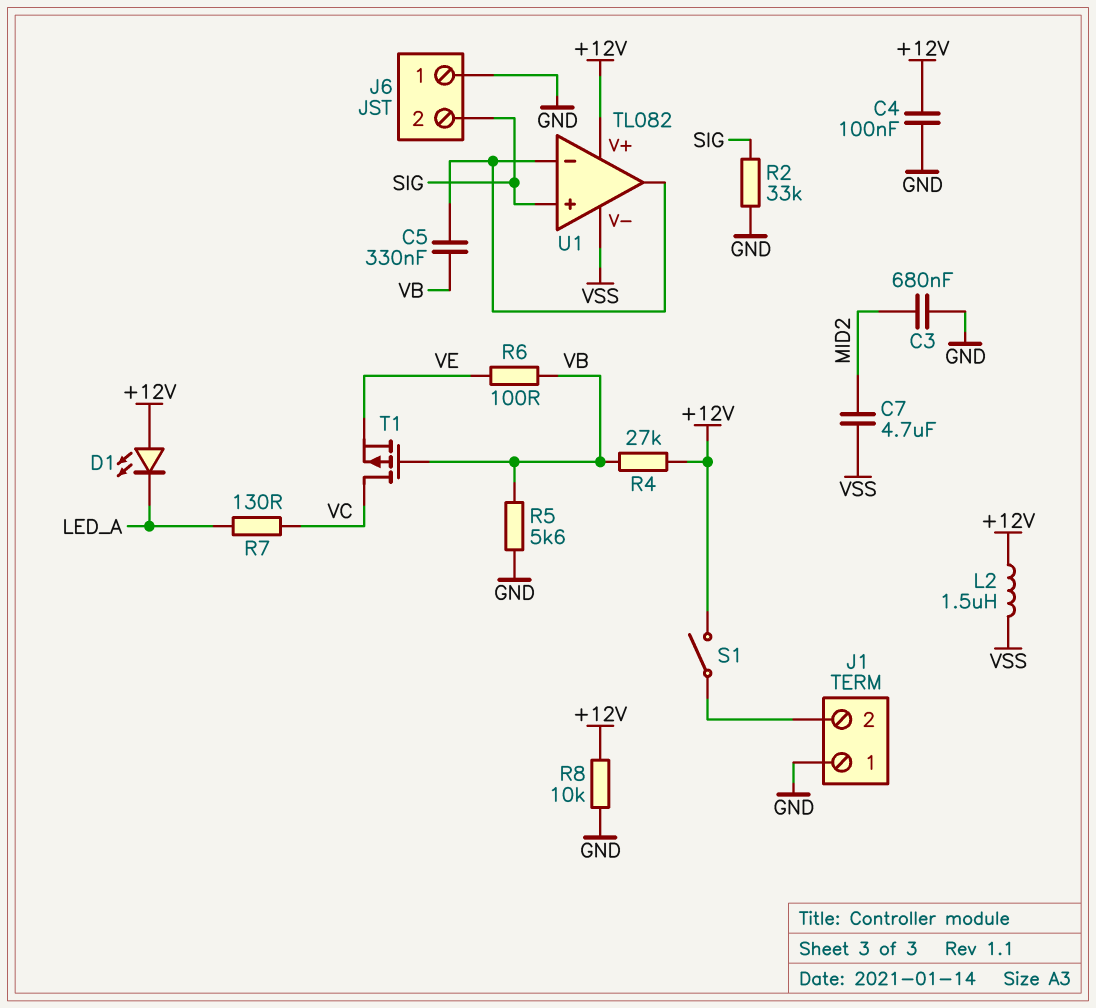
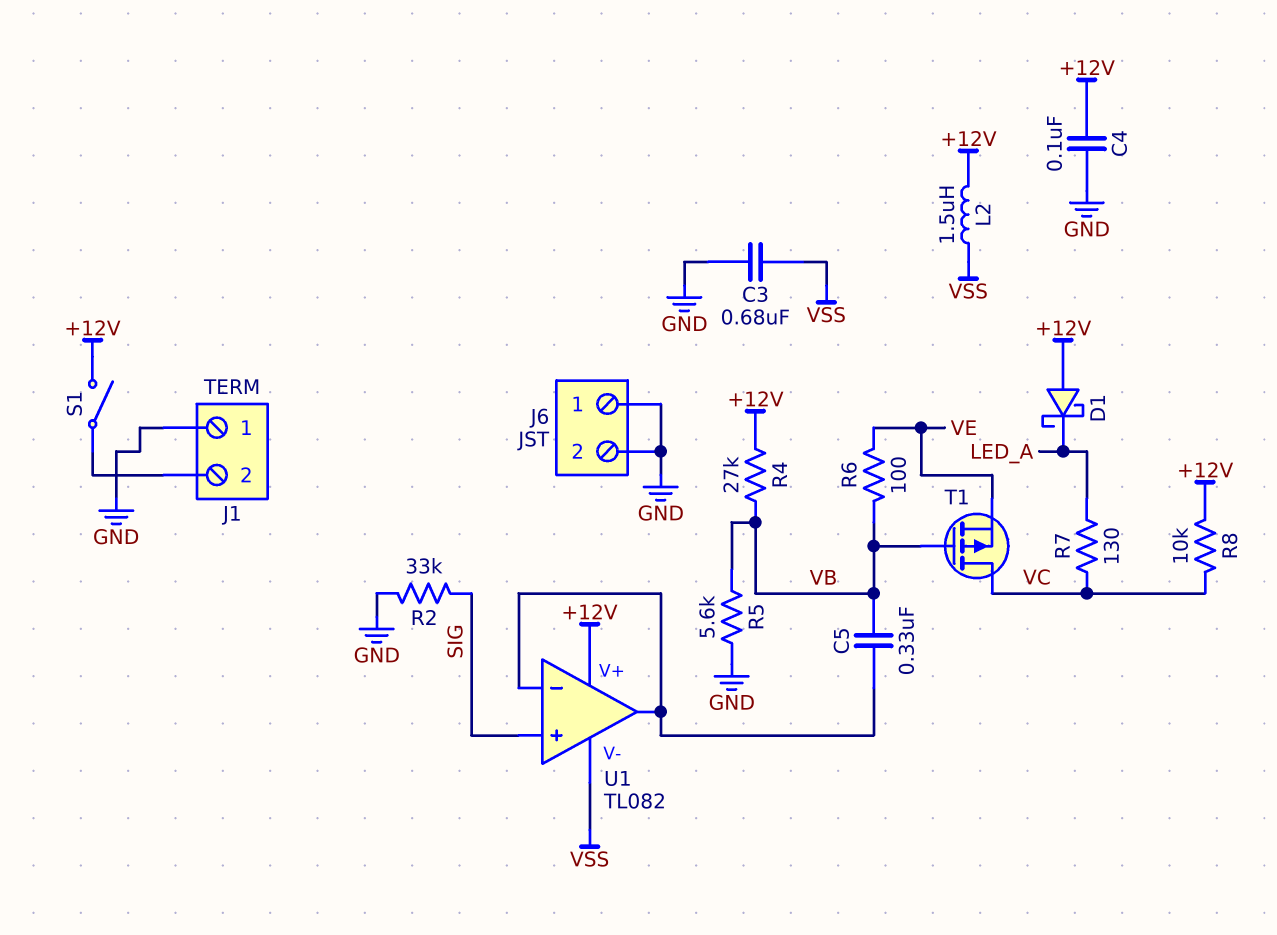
C3: 680nF (GND, MID2) -> 680nF (GND, VSS)
C7: 4.7uF (MID2, VSS) -> none
D1: LED (A +12V, K LED_A) -> schottky (A +12V, K LED_A)
J6 pin 2: SIG -> GND
R8: 10k (+12V, GND) -> 10k (+12V, VC)

